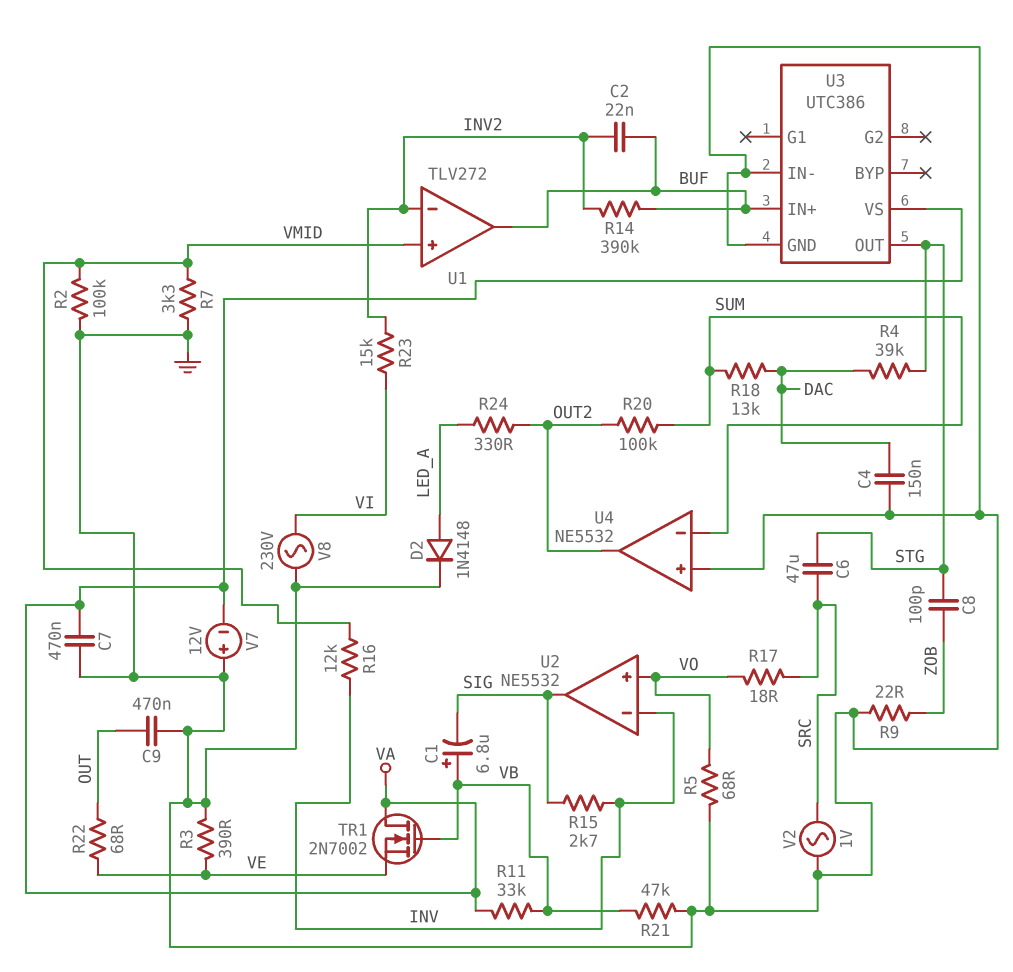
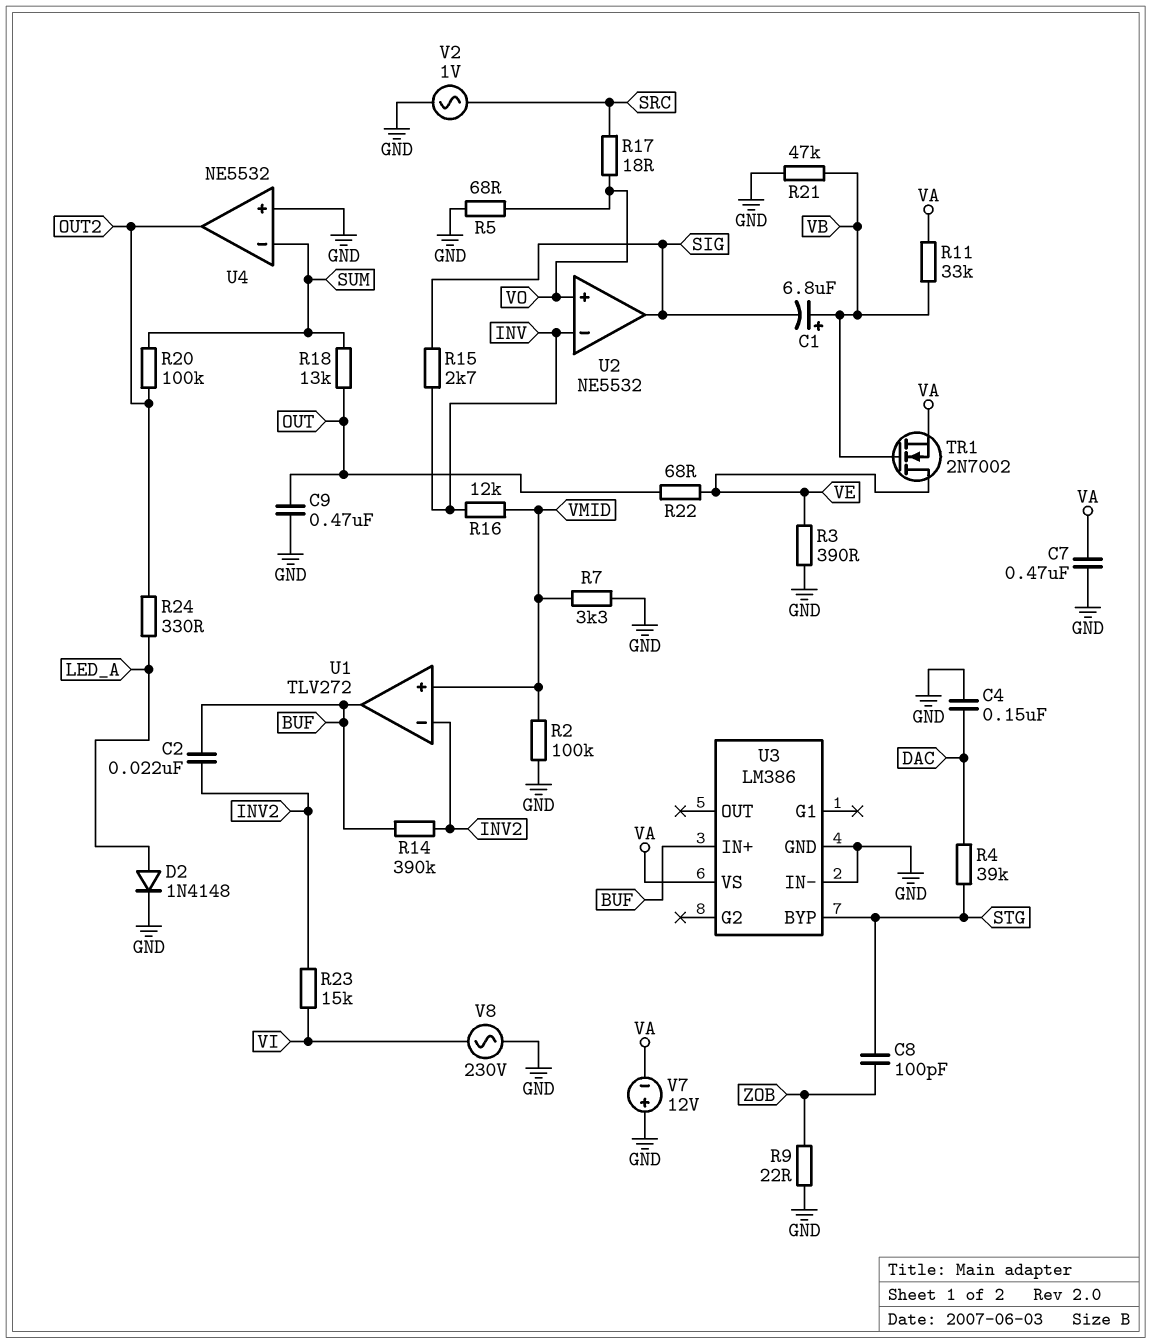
C6: 47uF (SRC, STG) -> none
R18: 13k (DAC, SUM) -> 13k (OUT, SUM)
TR1: NMOS 2N7002 (G VB, D VA, S VE) -> NMOS 2N7002 (G VB, D VE, S VA)
U3: UTC386 -> LM386
U3 pin BYP: none -> STG
U3 pin OUT: STG -> none

